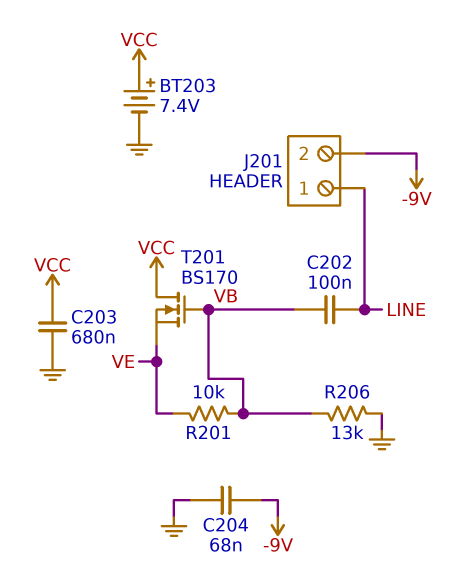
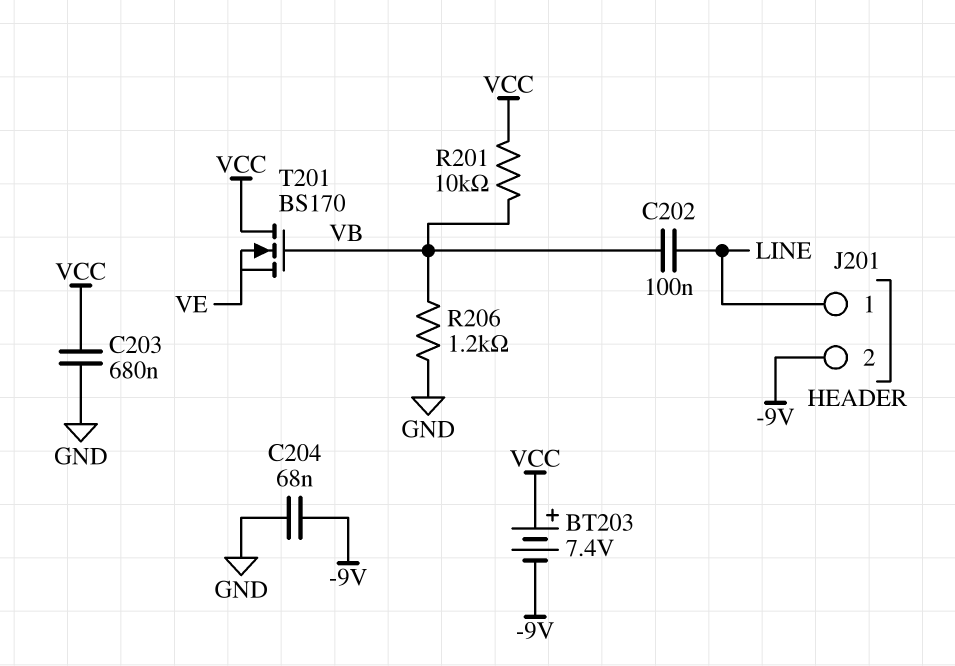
BT203: 7.4V (plus VCC, minus GND) -> 7.4V (plus VCC, minus -9V)
R201: 10k (VB, VE) -> 10k (VB, VCC)
R206: 13k (GND, VB) -> 1.2k (GND, VB)

